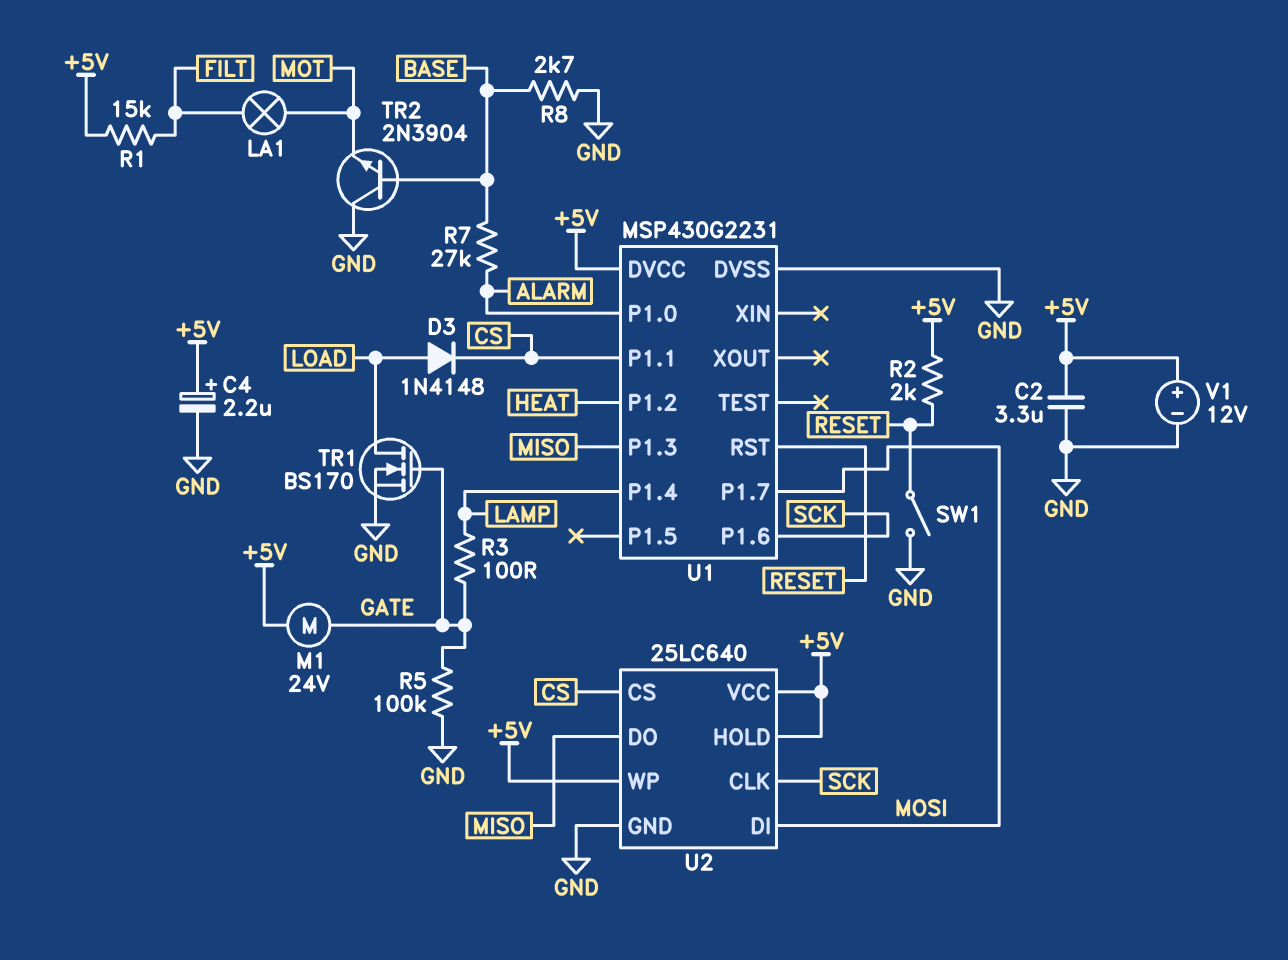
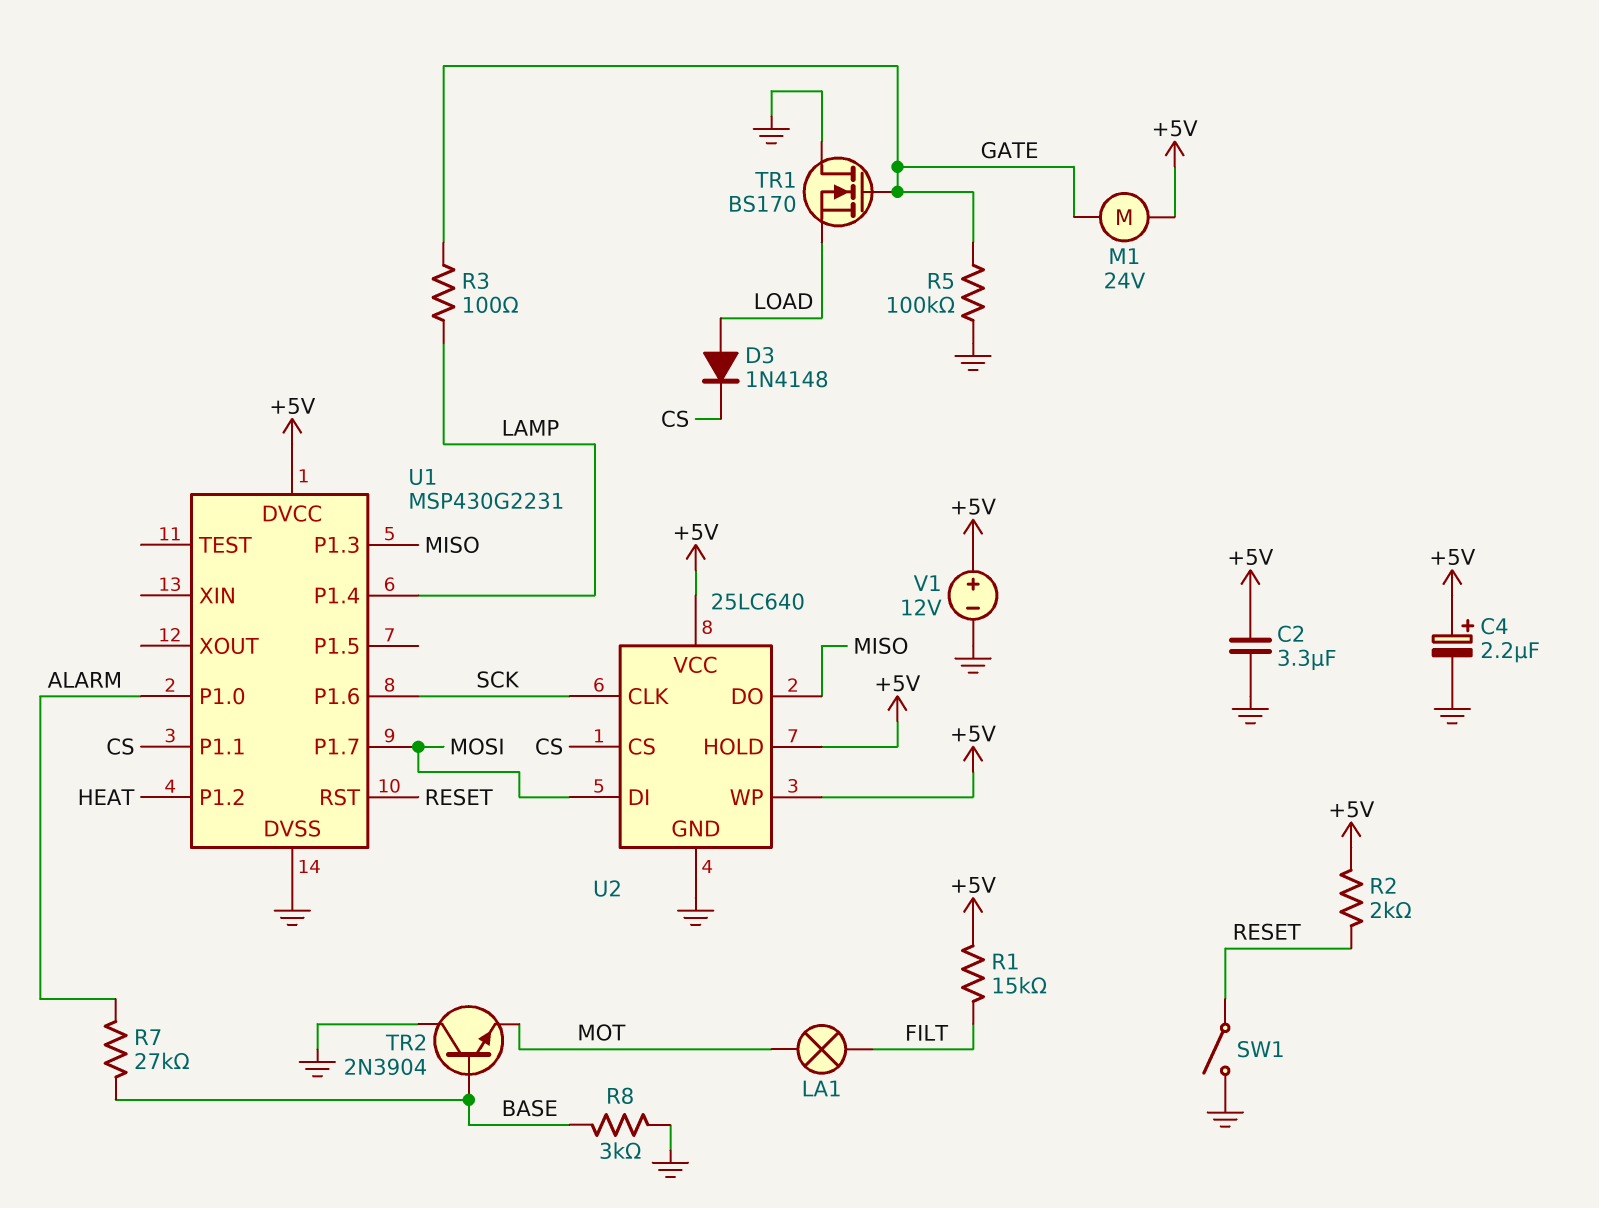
R8: 2.7k (BASE, GND) -> 3k (BASE, GND)
TR1: NMOS BS170 (G GATE, D LOAD, S GND) -> NMOS BS170 (G GATE, D GND, S LOAD)

